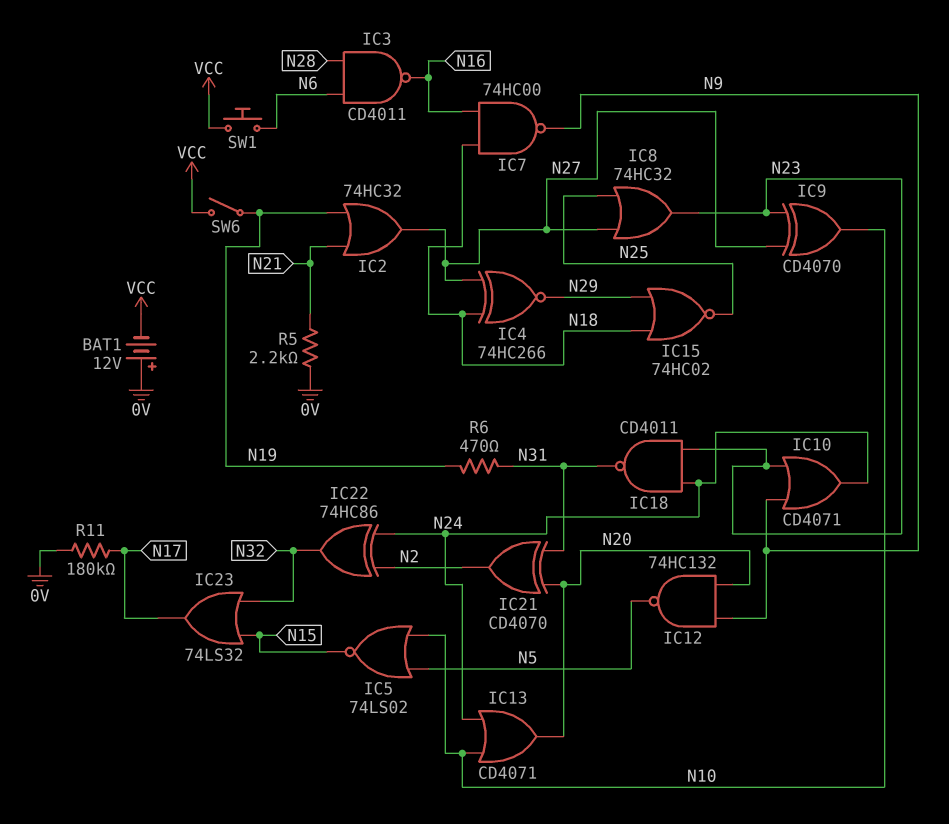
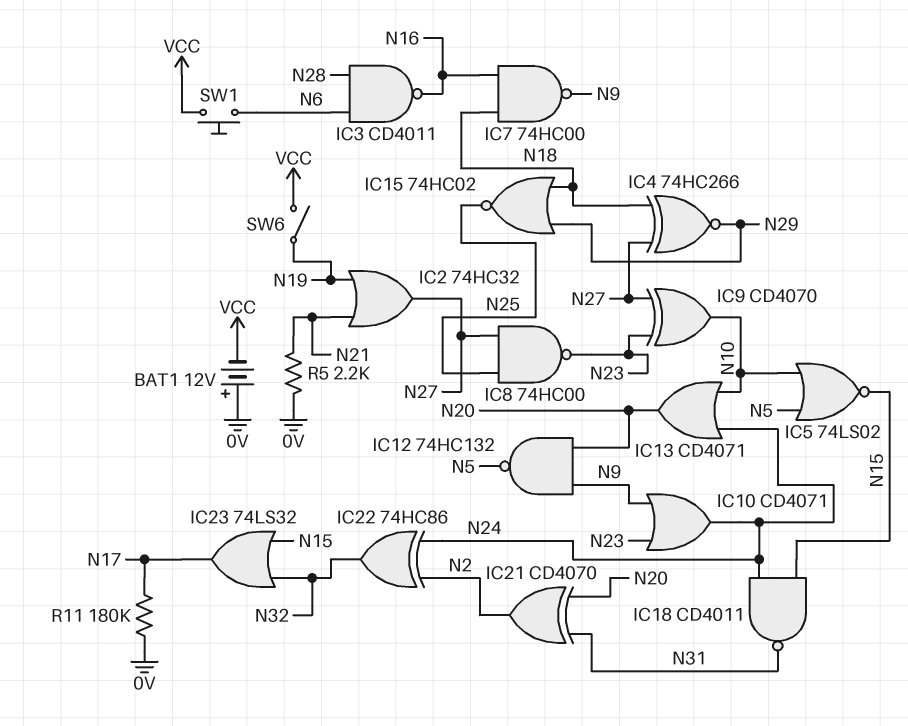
IC8: OR 74HC32 (in N25, in N27, out N23) -> NAND 74HC00 (in N25, in N27, out N23)
IC18: NAND CD4011 (in N23, in N24, out N31) -> NAND CD4011 (in N15, in N24, out N31)
R6: 470 (N19, N31) -> none

